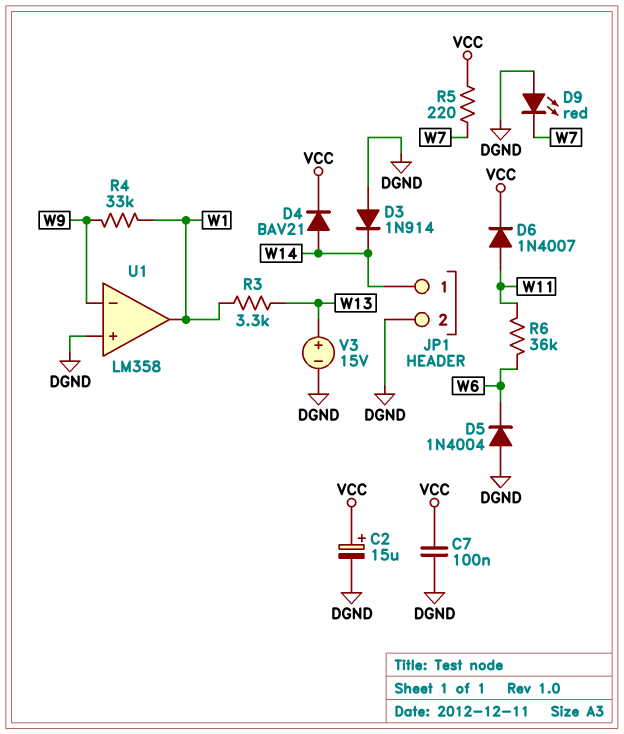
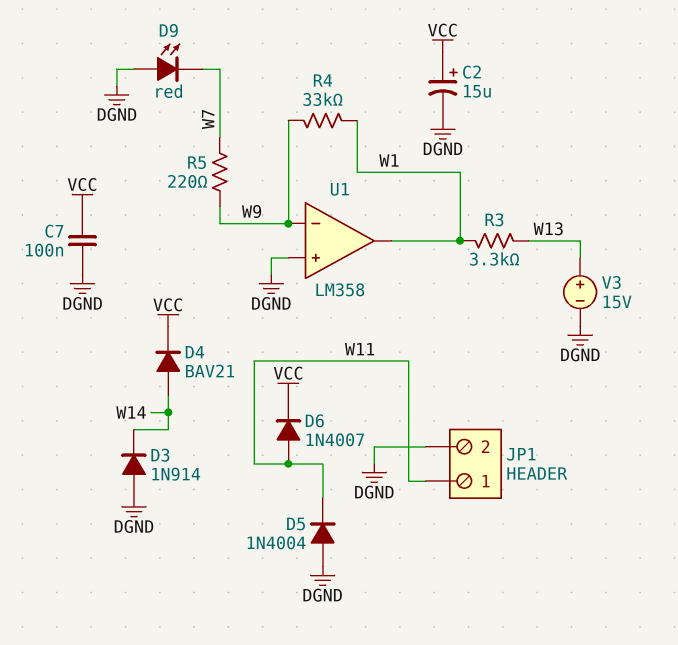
D5: diode 1N4004 (A DGND, K W6) -> diode 1N4004 (A DGND, K W11)
JP1 pin 1: W14 -> W11
R5: 220 (VCC, W7) -> 220 (W7, W9)
R6: 36k (W6, W11) -> none

